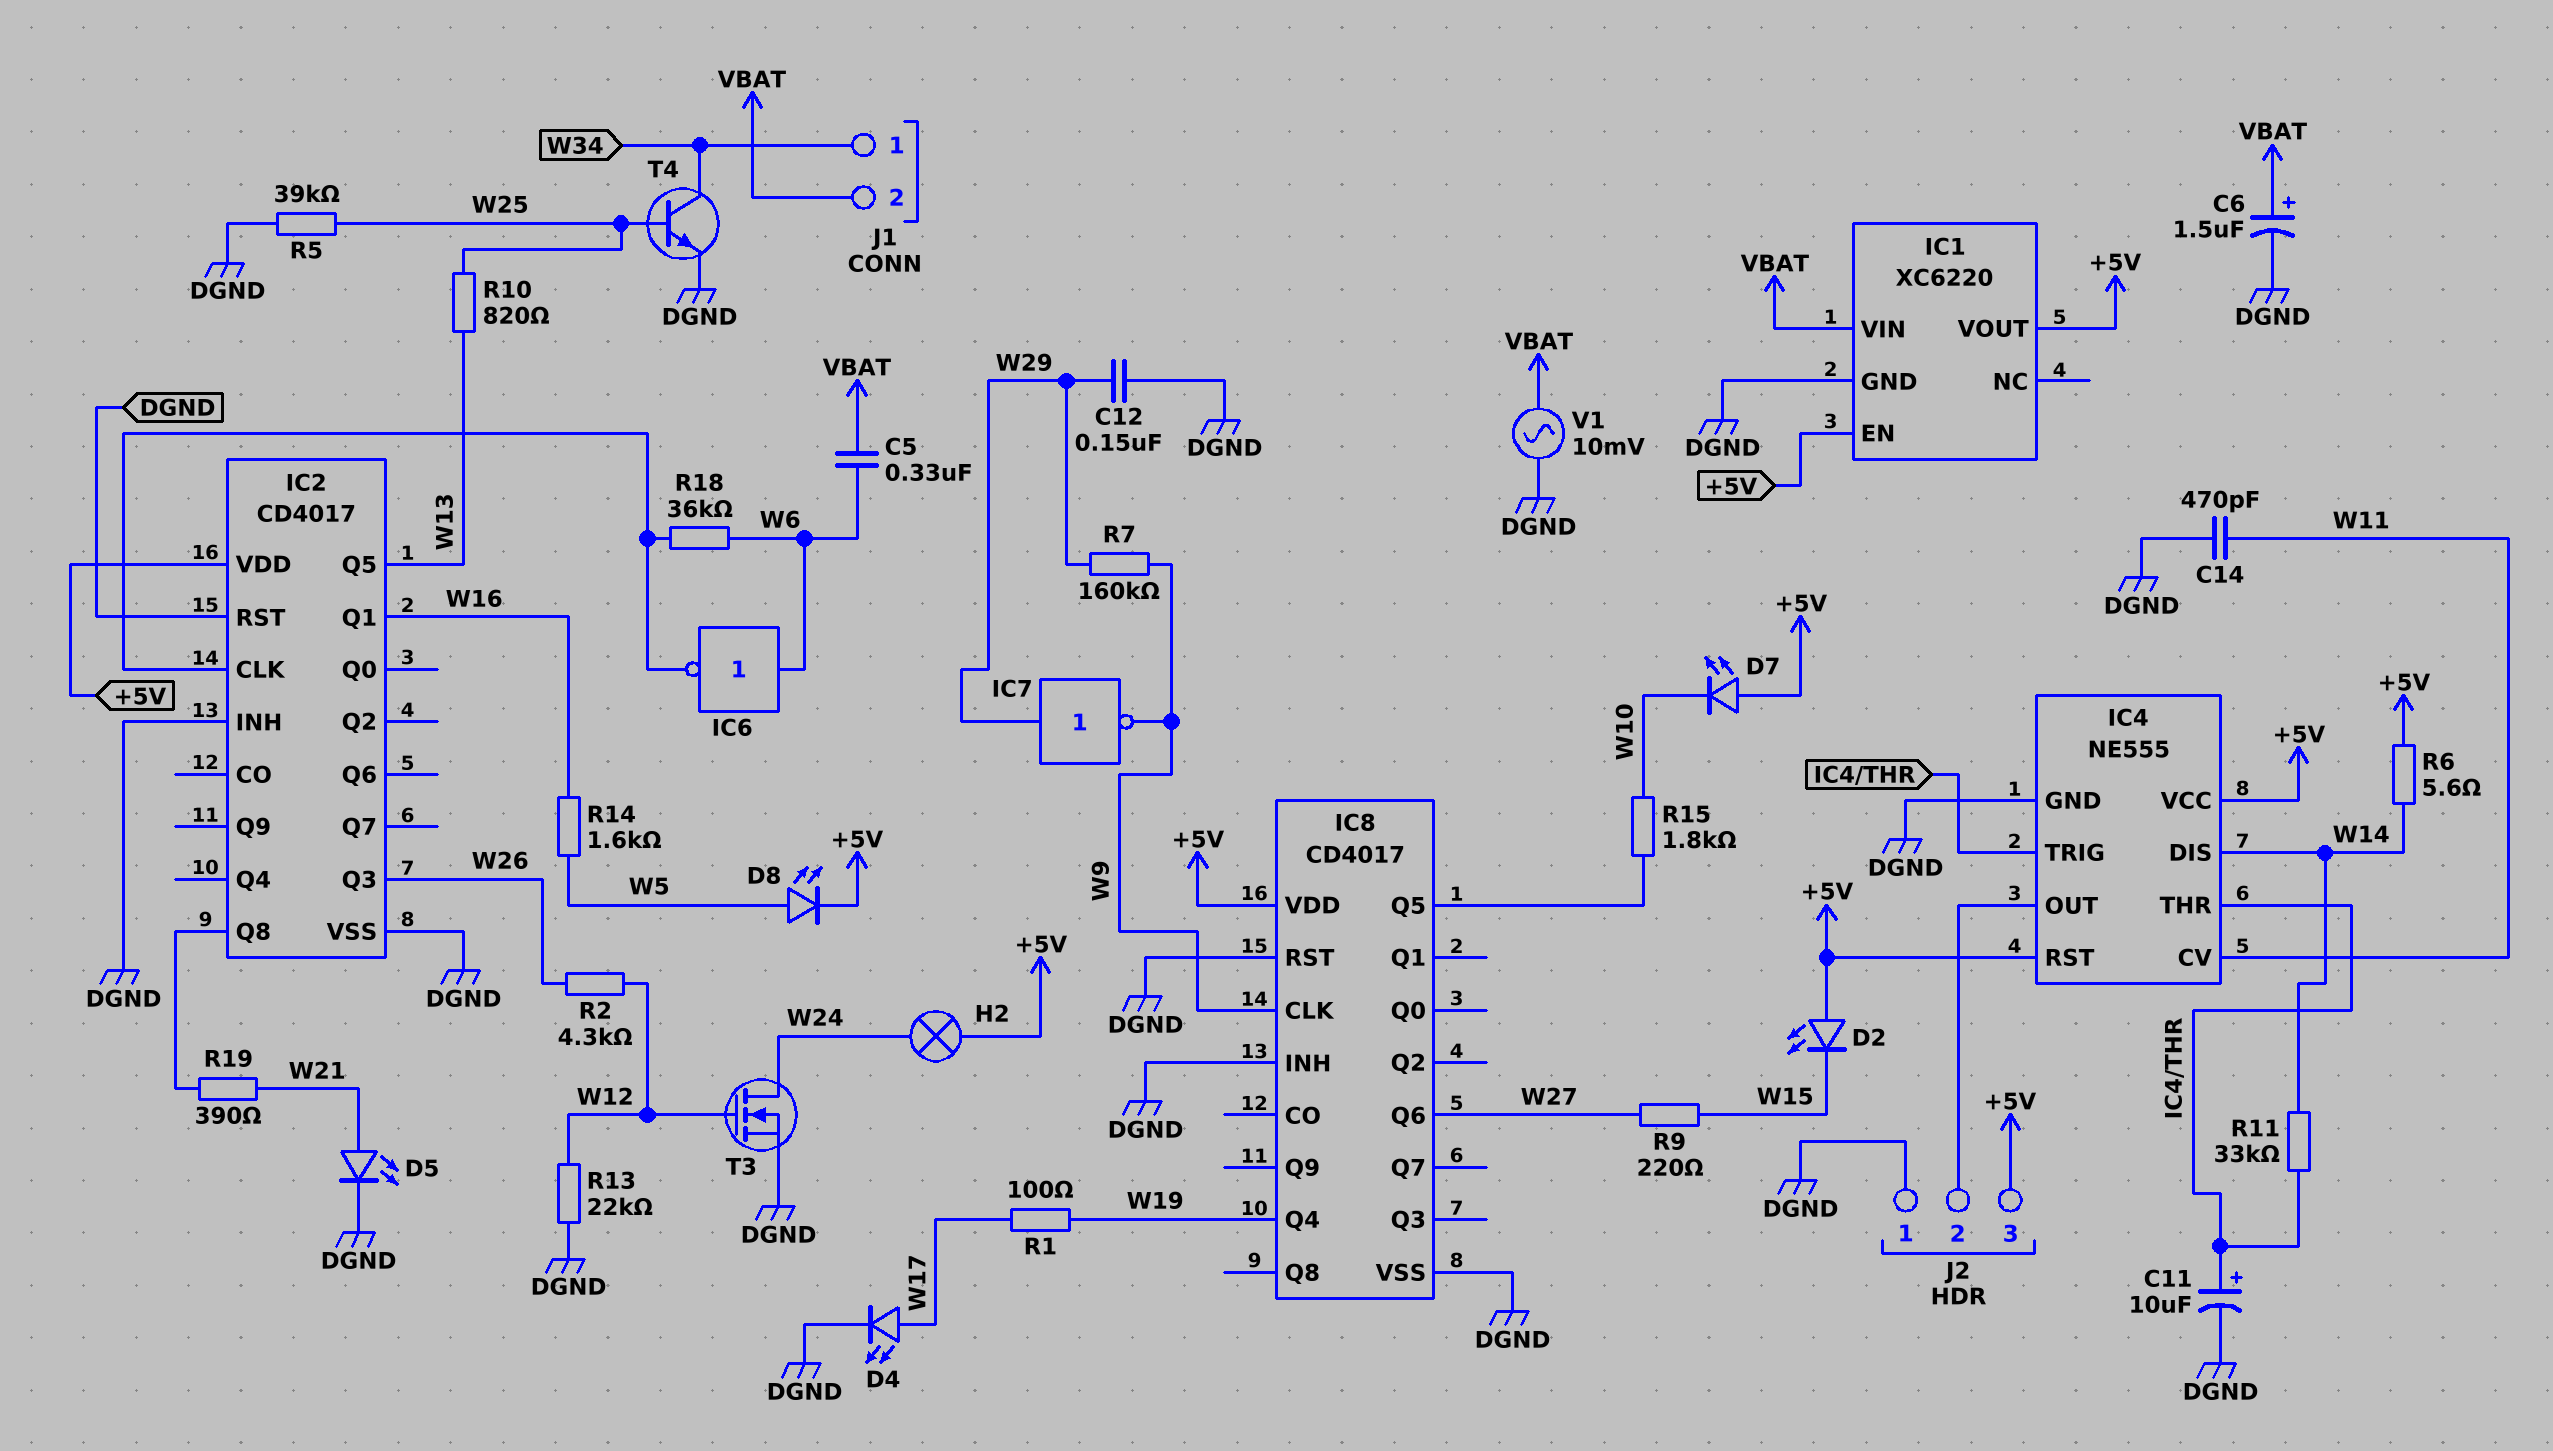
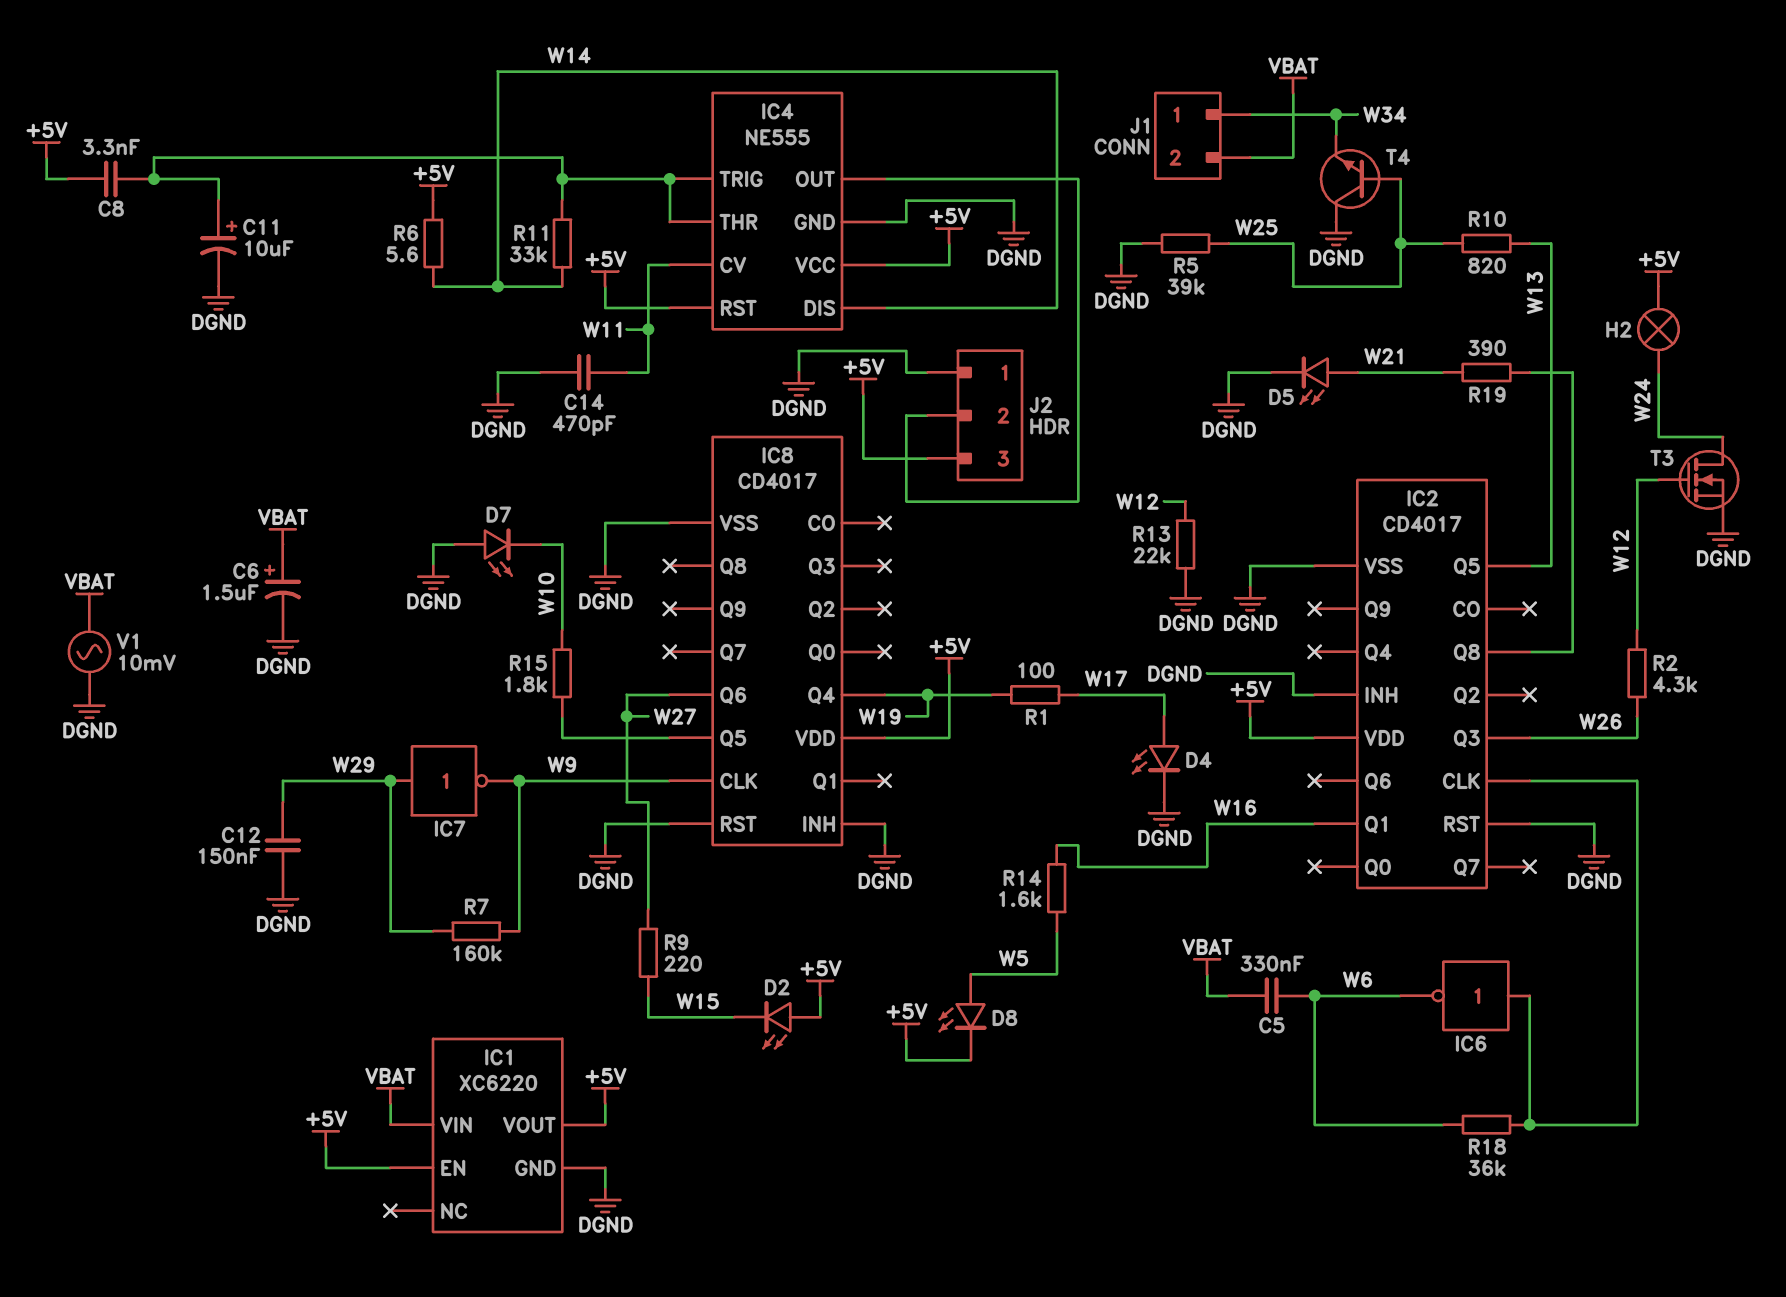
C8: none -> 3.3nF (+5V, IC4/THR)
D7: LED (A +5V, K W10) -> LED (A DGND, K W10)
IC6: NOT (in W6, out IC2/CLK) -> NOT (in IC2/CLK, out W6)
T4: NPN (B W25, C W34, E DGND) -> NPN (B W25, C DGND, E W34)

